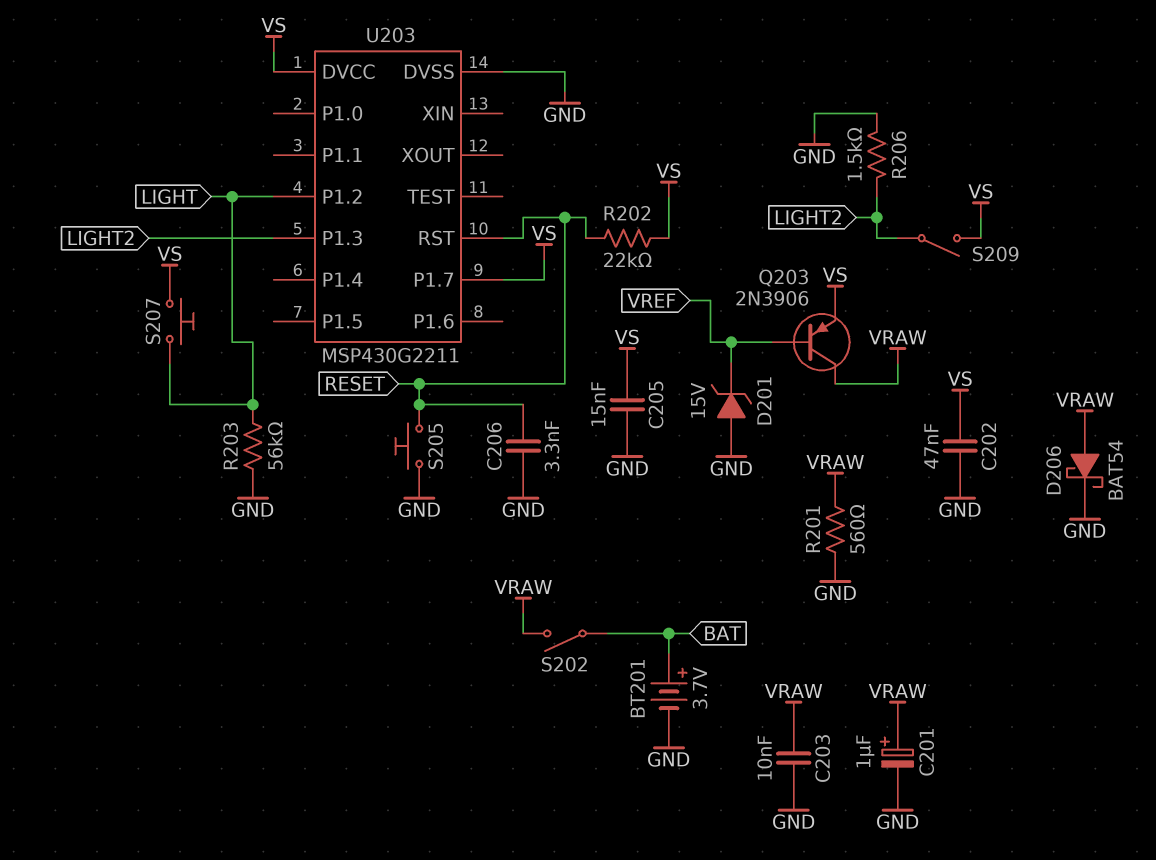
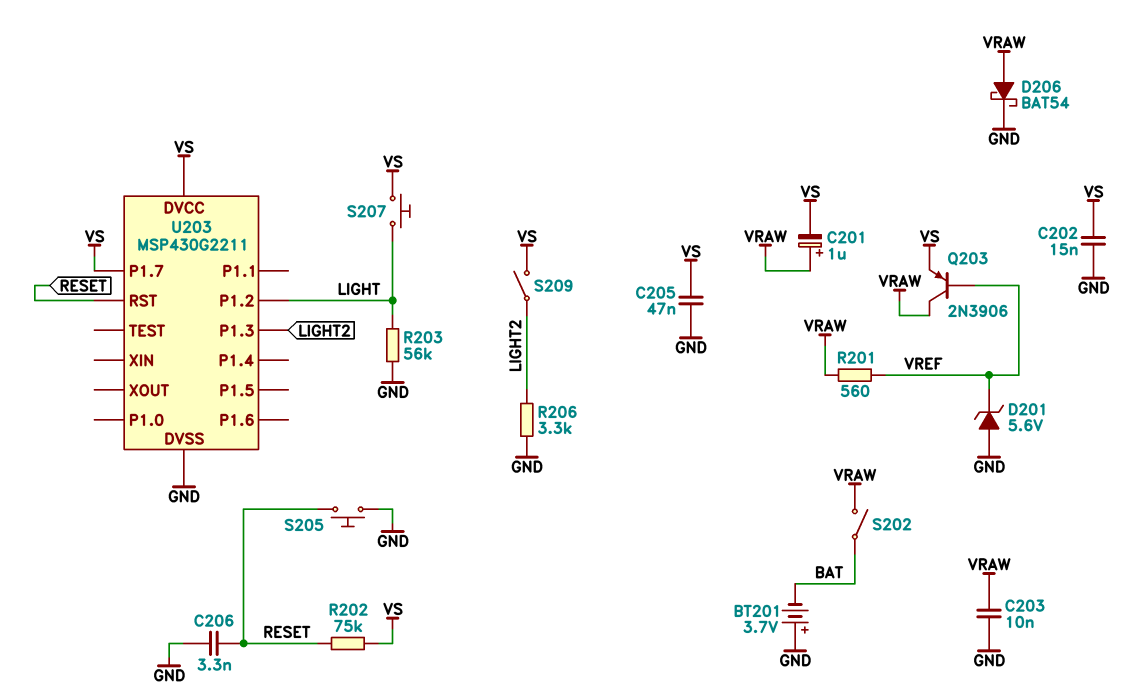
BT201: 3.7V (plus BAT, minus GND) -> 3.7V (plus GND, minus BAT)
C201: 1uF (plus VRAW, minus GND) -> 1uF (plus VRAW, minus VS)
C202: 47nF (GND, VS) -> 15nF (GND, VS)
C205: 15nF (GND, VS) -> 47nF (GND, VS)
D201: zener 15V (A GND, K VREF) -> zener 5.6V (A GND, K VREF)
R201: 560 (GND, VRAW) -> 560 (VRAW, VREF)
R202: 22k (RESET, VS) -> 75k (RESET, VS)
R206: 1.5k (GND, LIGHT2) -> 3.3k (GND, LIGHT2)

